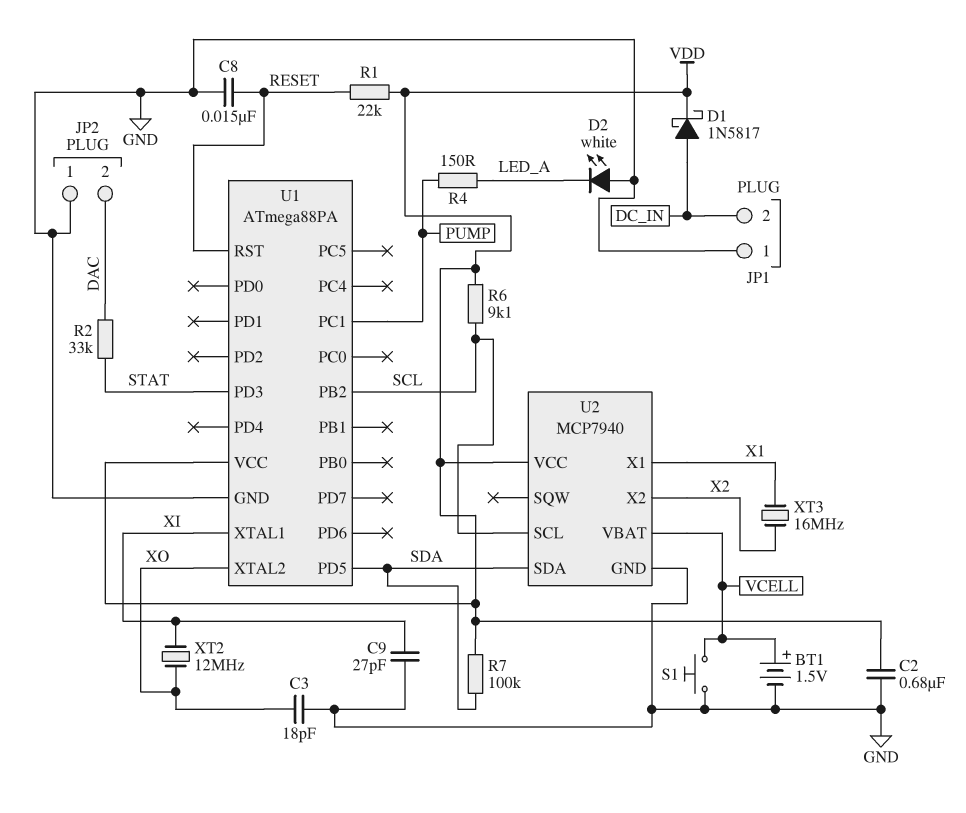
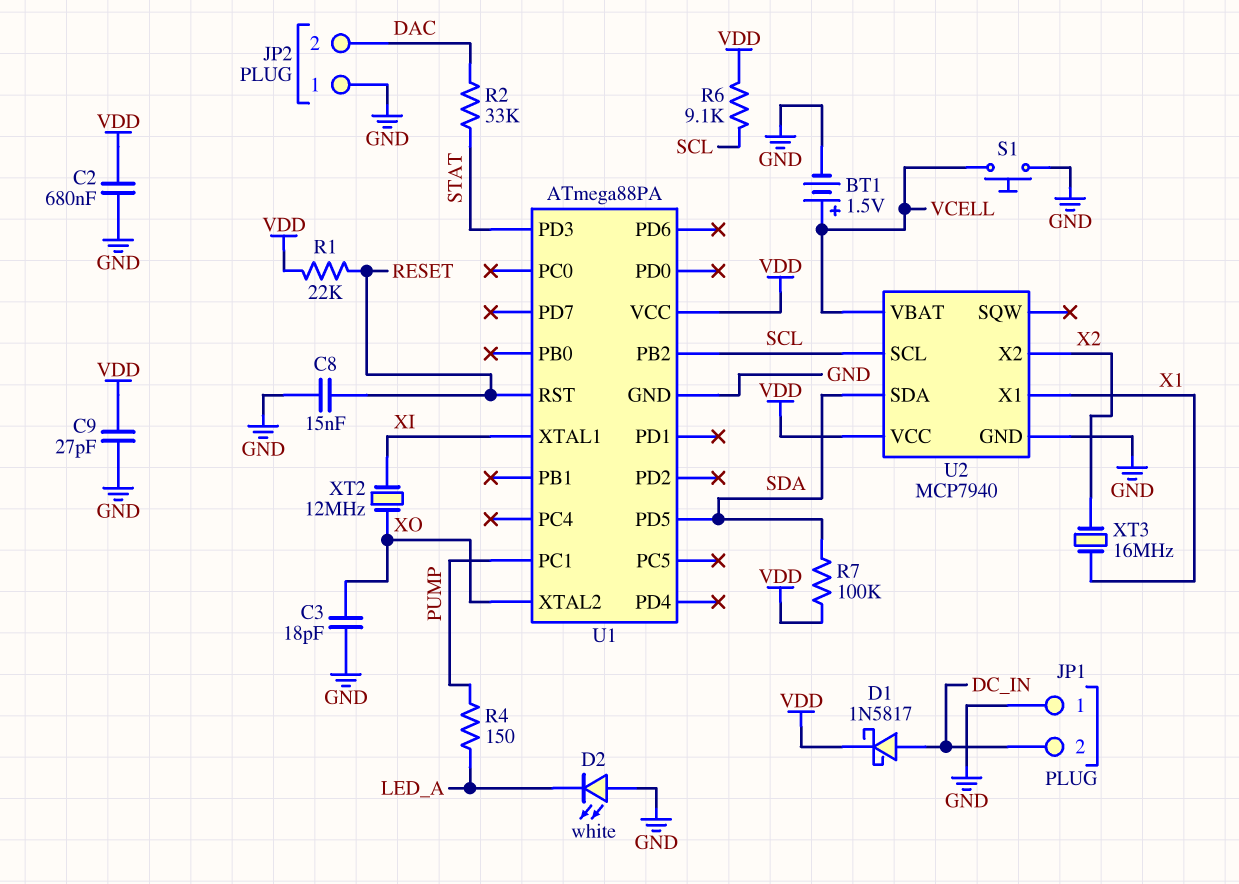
C9: 27pF (GND, XI) -> 27pF (GND, VDD)

